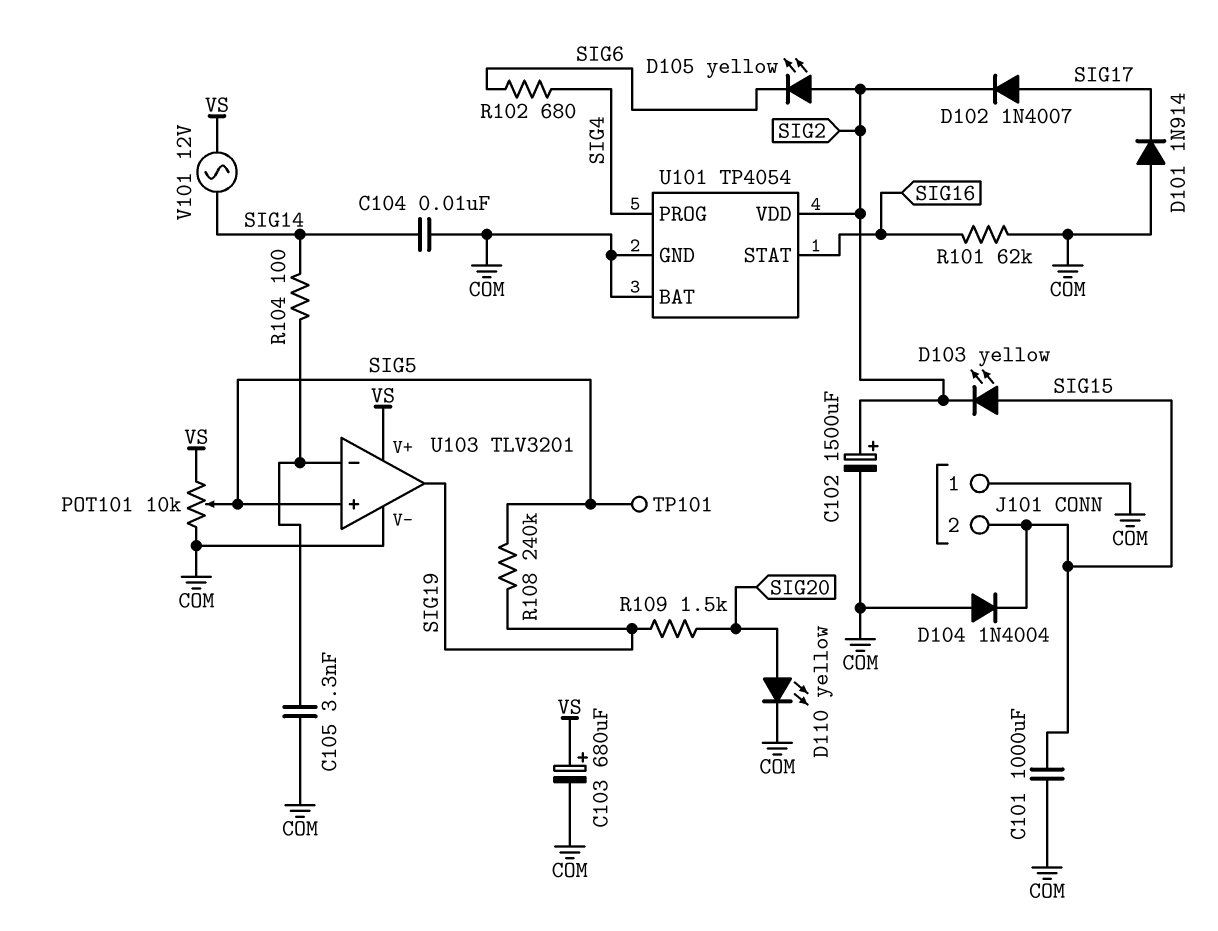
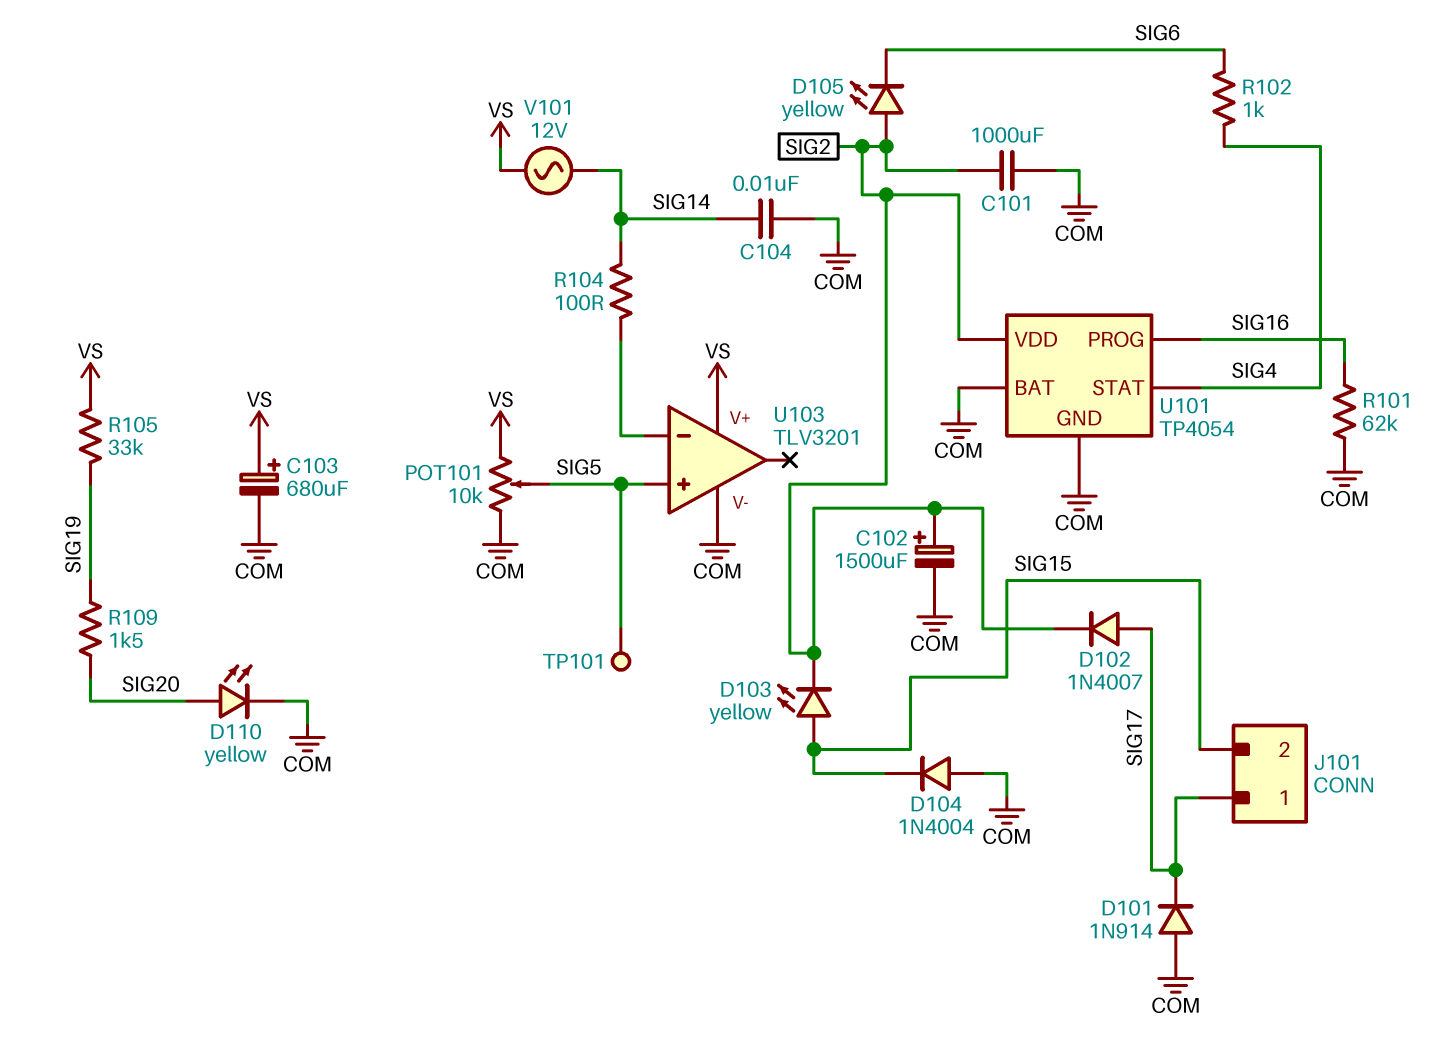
C101: 1000uF (COM, SIG15) -> 1000uF (COM, SIG2)
C105: 3.3nF (COM, U103/in-) -> none
J101 pin 1: COM -> SIG17
R102: 680 (SIG4, SIG6) -> 1k (SIG4, SIG6)
R105: none -> 33k (SIG19, VS)
R108: 240k (SIG5, SIG19) -> none
U101 pin PROG: SIG4 -> SIG16
U101 pin STAT: SIG16 -> SIG4
U103 pin out: SIG19 -> none

